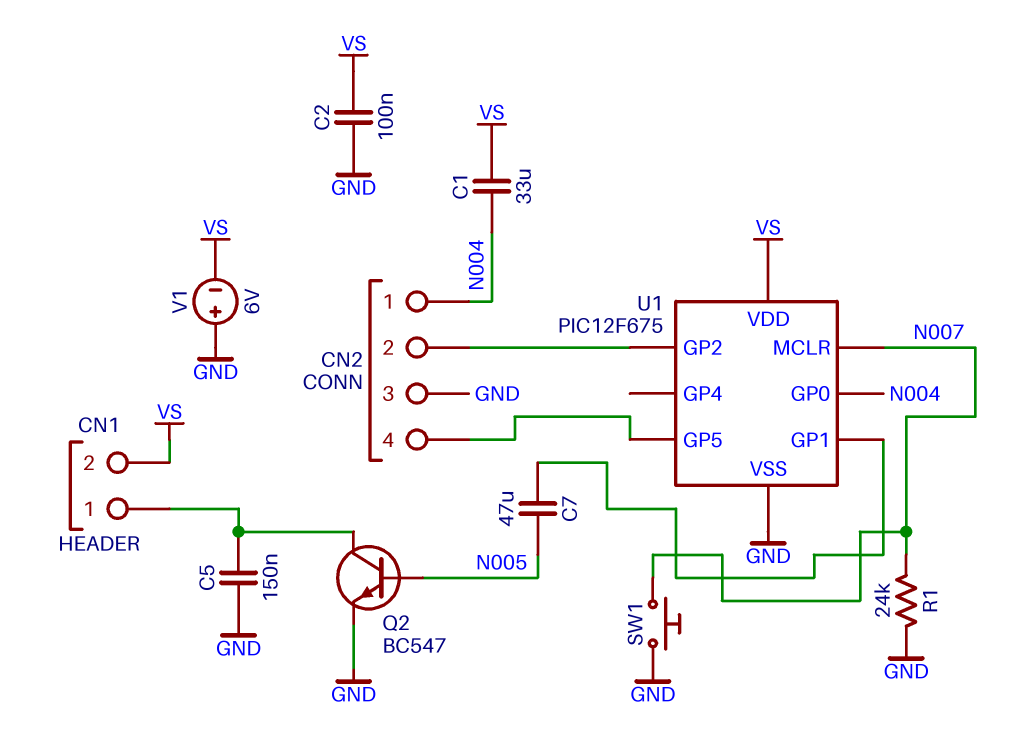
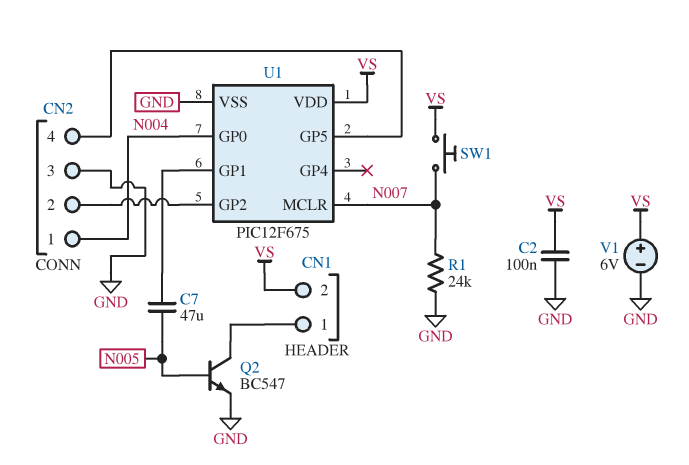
C1: 33uF (N004, VS) -> none
C5: 150nF (CN1/1, GND) -> none
SW1: button (GND, N007) -> button (N007, VS)
V1: 6V (plus GND, minus VS) -> 6V (plus VS, minus GND)

